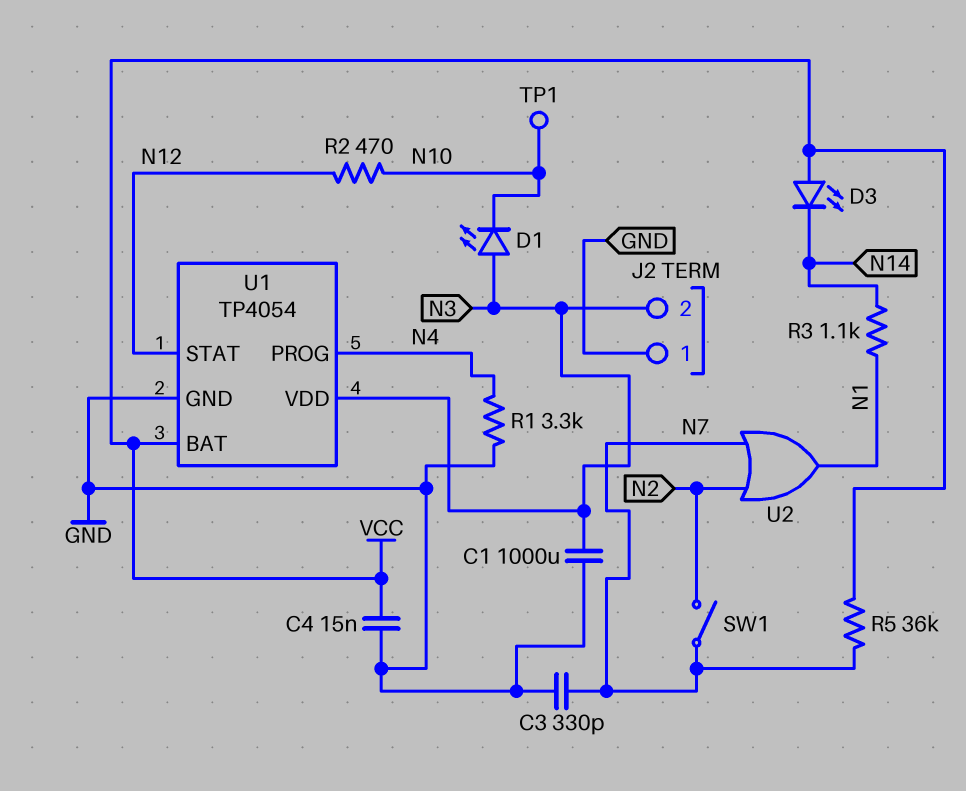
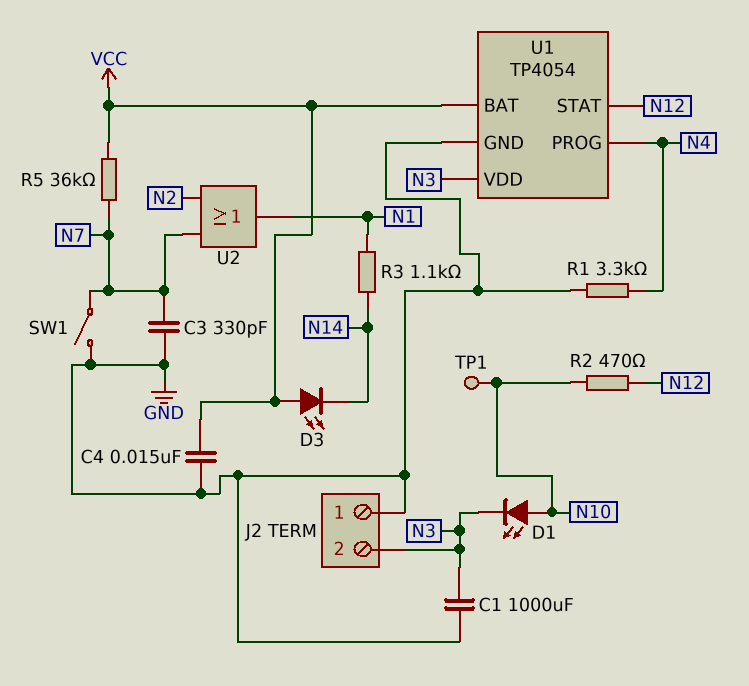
D1: LED (A N3, K N10) -> LED (A N10, K N3)
SW1: switch (N2, N7) -> switch (GND, N7)

